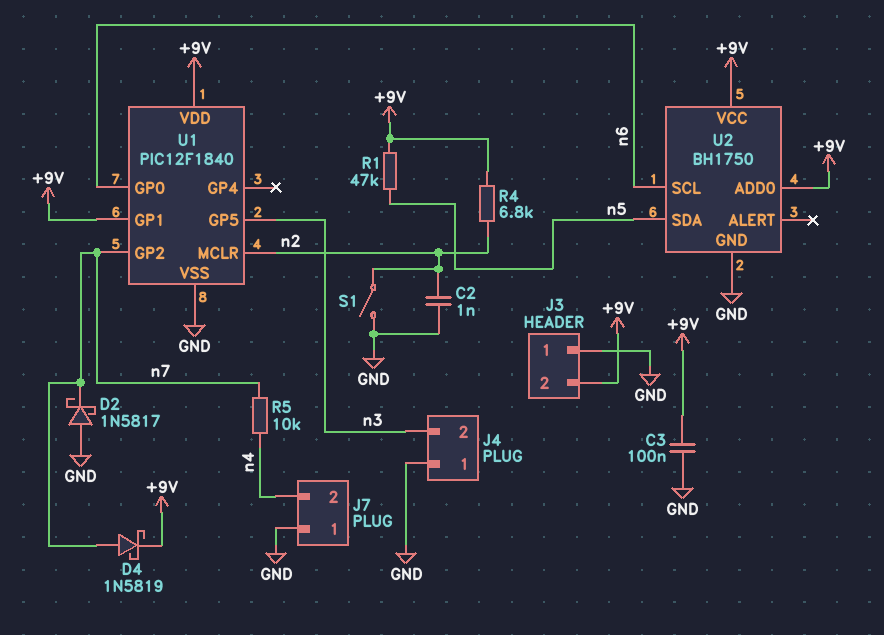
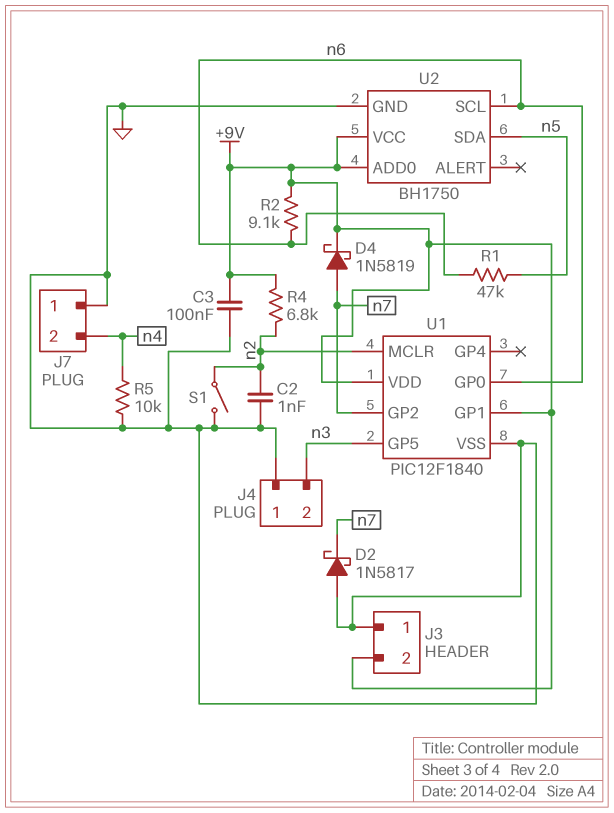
R1: 47k (+9V, n5) -> 47k (n5, n6)
R2: none -> 9.1k (+9V, n6)
R5: 10k (n4, n7) -> 10k (GND, n4)

